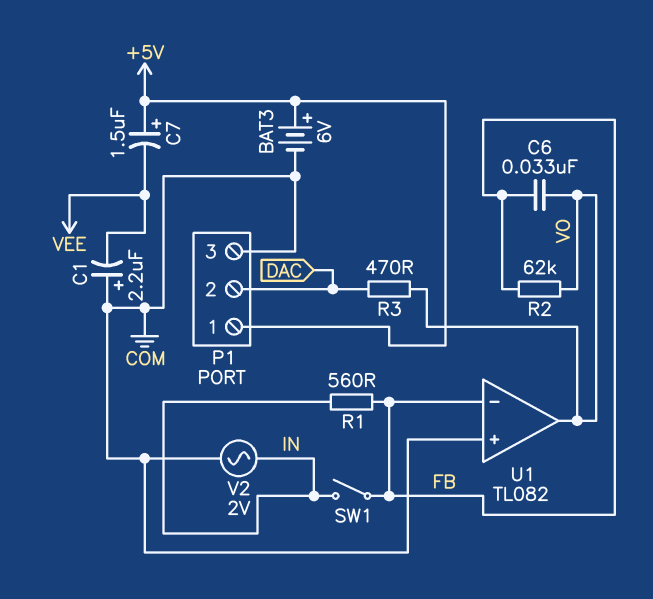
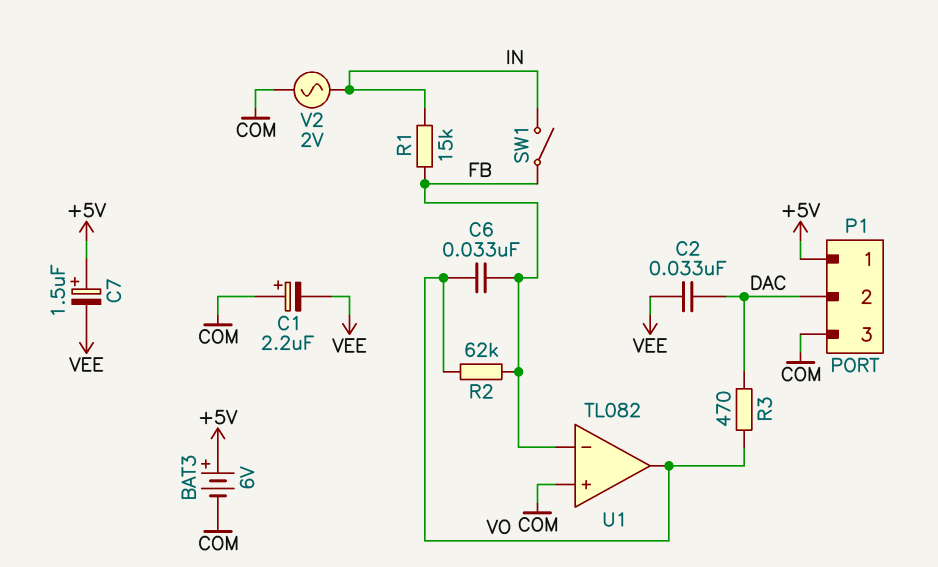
C2: none -> 33nF (DAC, VEE)
R1: 560 (FB, IN) -> 15k (FB, IN)

